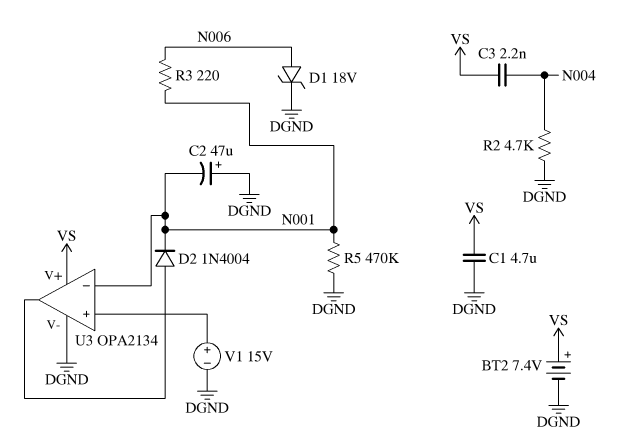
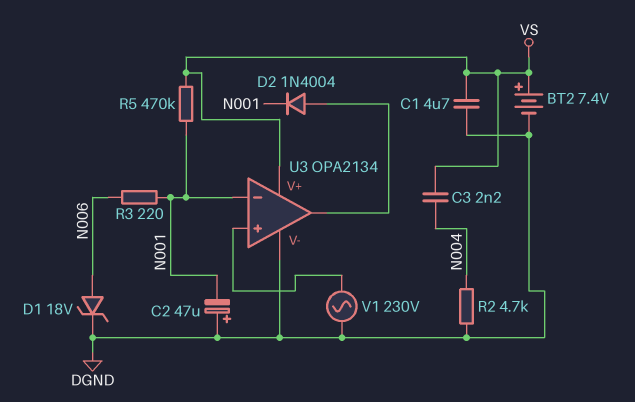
R5: 470k (DGND, N001) -> 470k (N001, VS)
V1: 15V (plus U3/in+, minus DGND) -> AC 230V (DGND, U3/in+)

